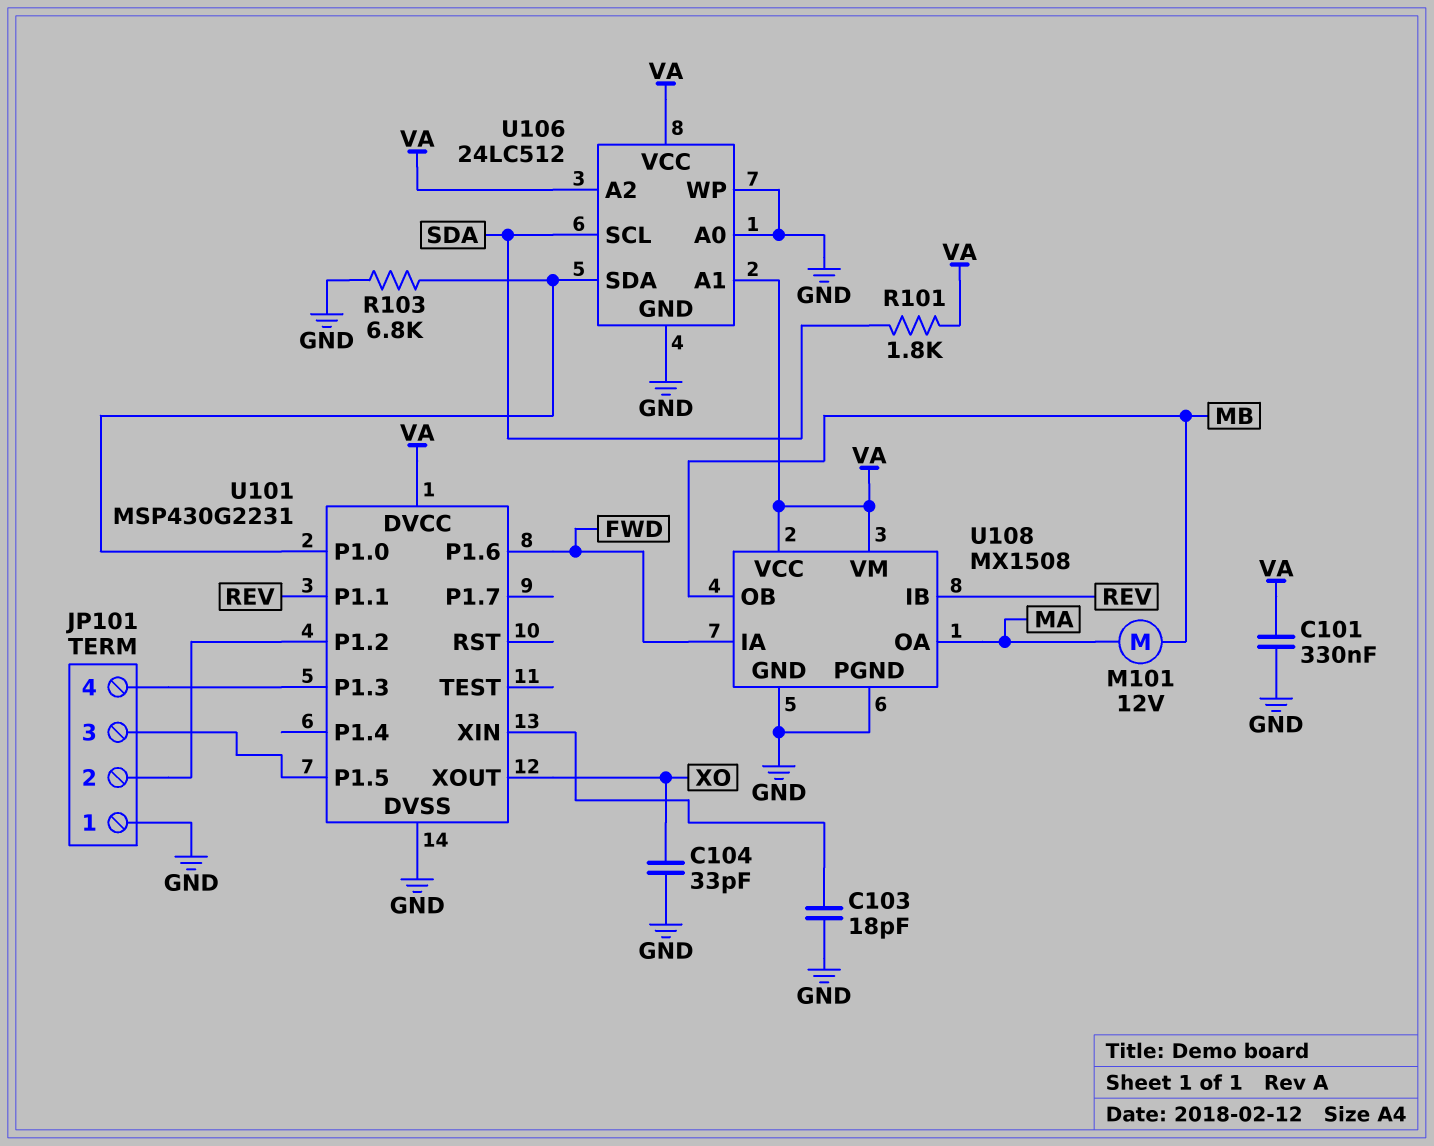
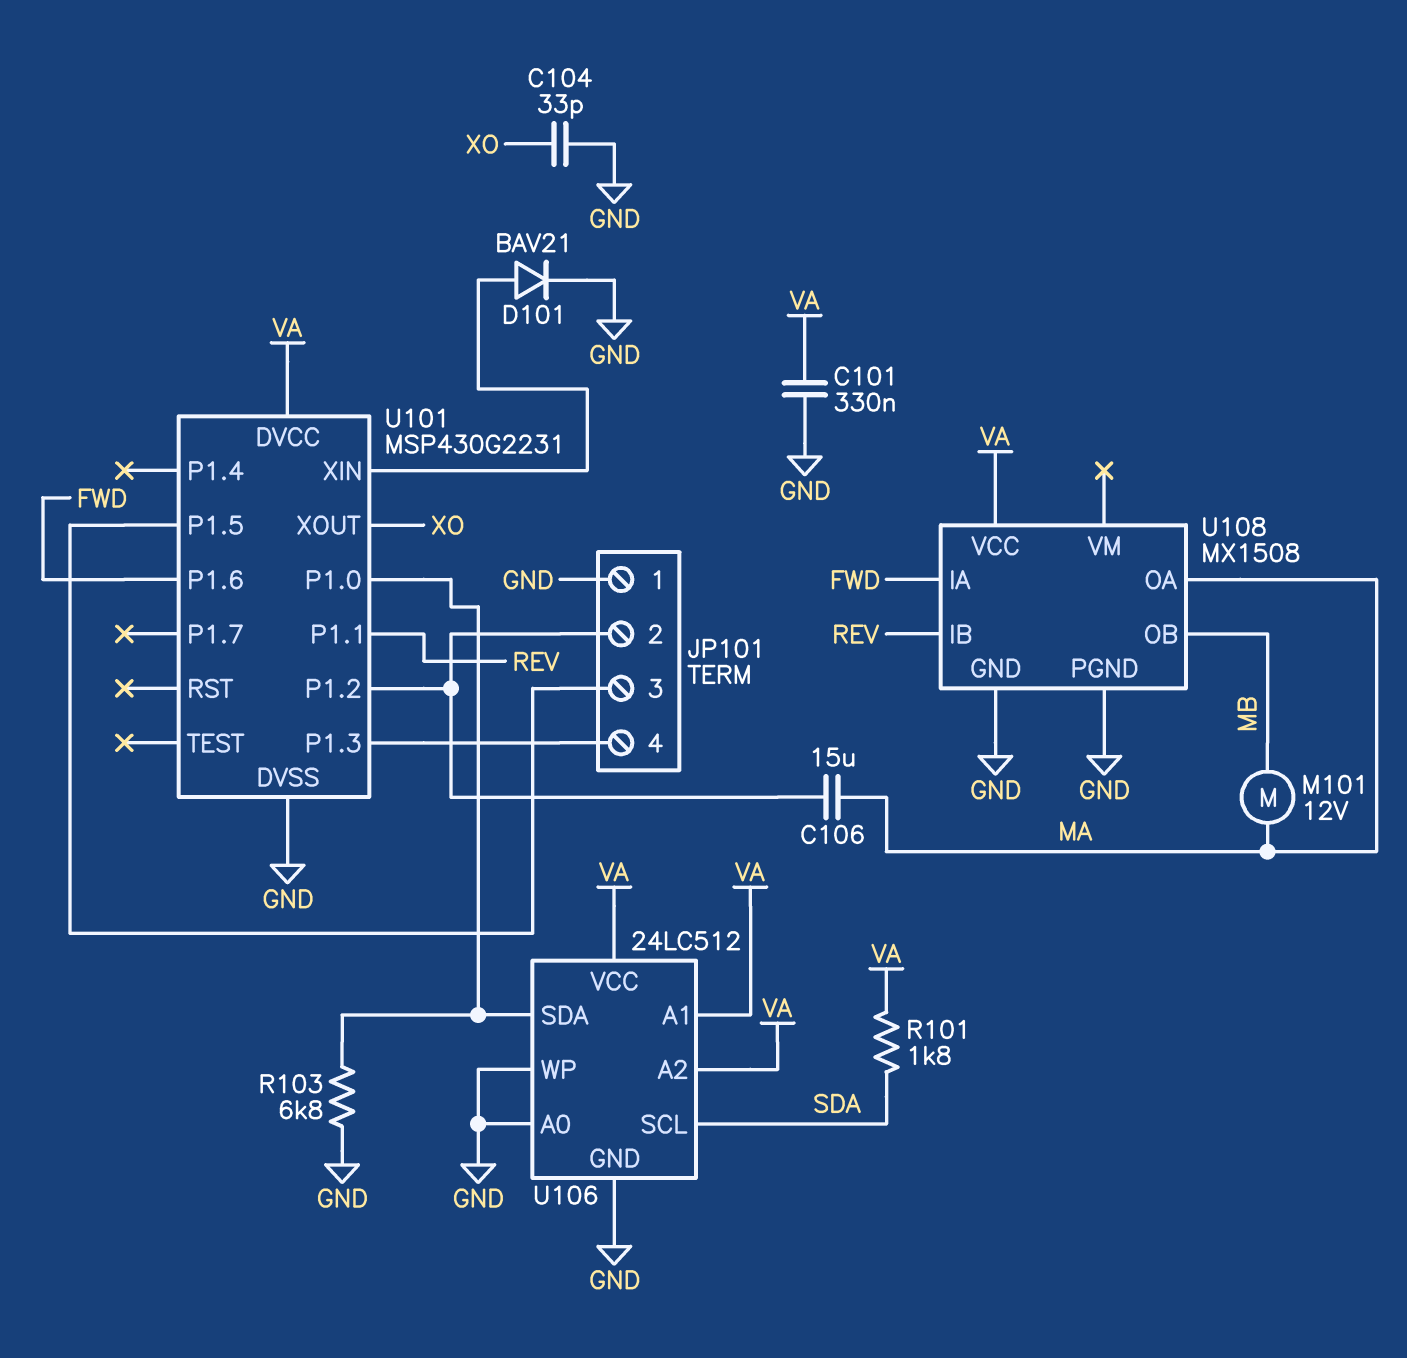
C103: 18pF (GND, U101/XIN) -> none
C106: none -> 15uF (JP101/2, MA)
D101: none -> diode BAV21 (A U101/XIN, K GND)
U108 pin VM: VA -> none

